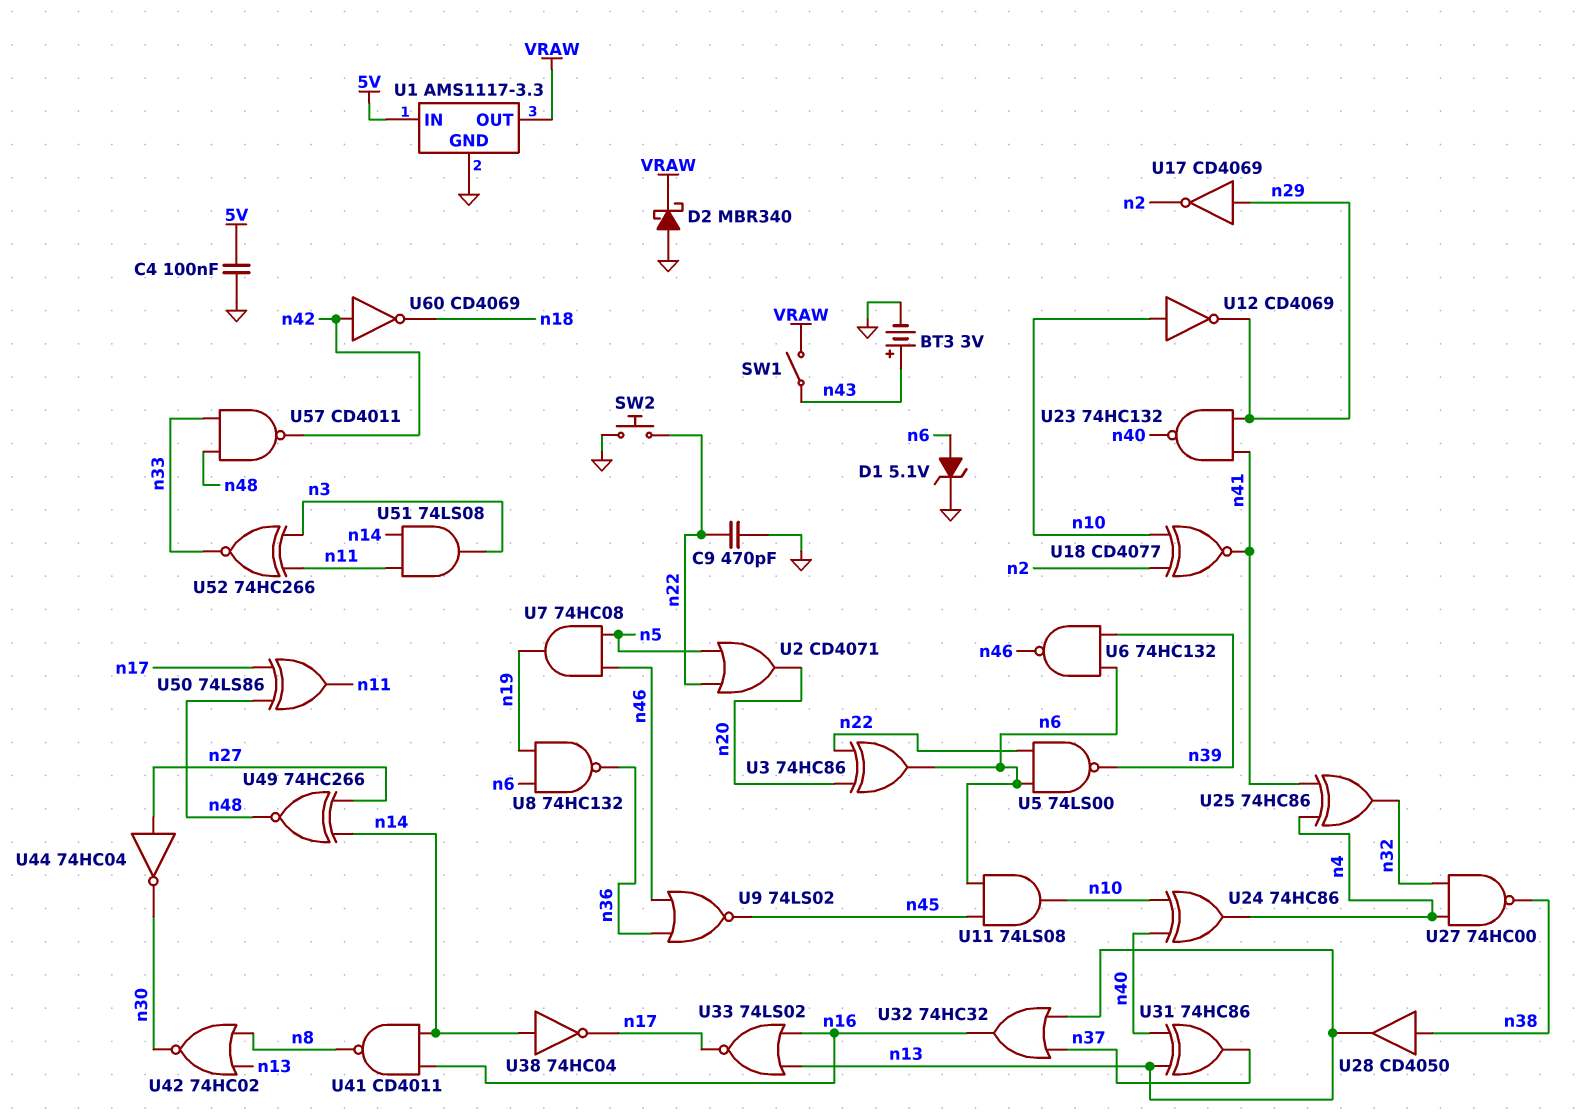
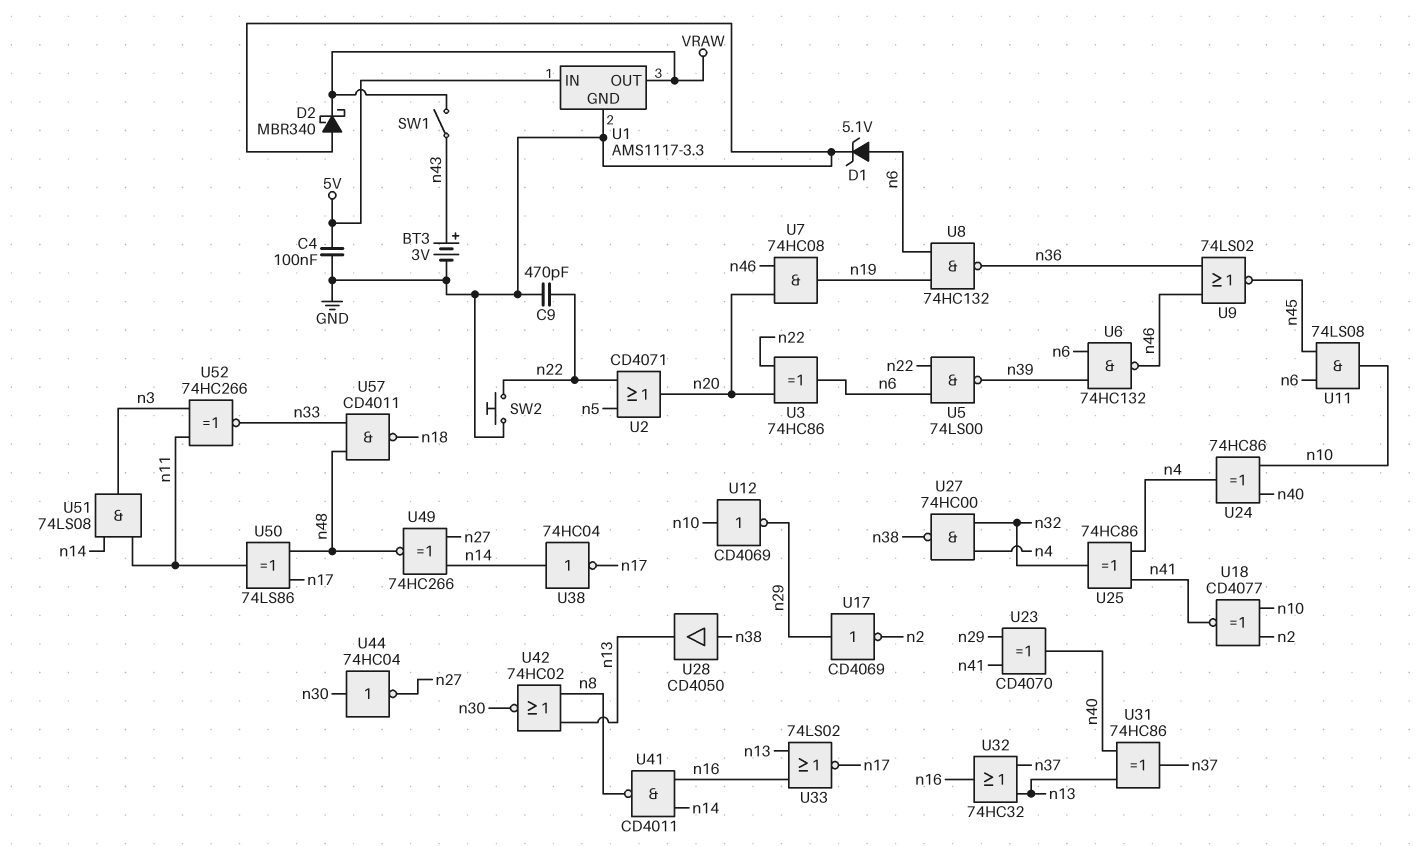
U7: AND 74HC08 (in n5, in n46, out n19) -> AND 74HC08 (in n20, in n46, out n19)
U23: NAND 74HC132 (in n29, in n41, out n40) -> XOR CD4070 (in n29, in n41, out n40)
U44: NOT 74HC04 (in n27, out n30) -> NOT 74HC04 (in n30, out n27)
U57: NAND CD4011 (in n33, in n48, out n42) -> NAND CD4011 (in n33, in n48, out n18)
U60: NOT CD4069 (in n42, out n18) -> none

